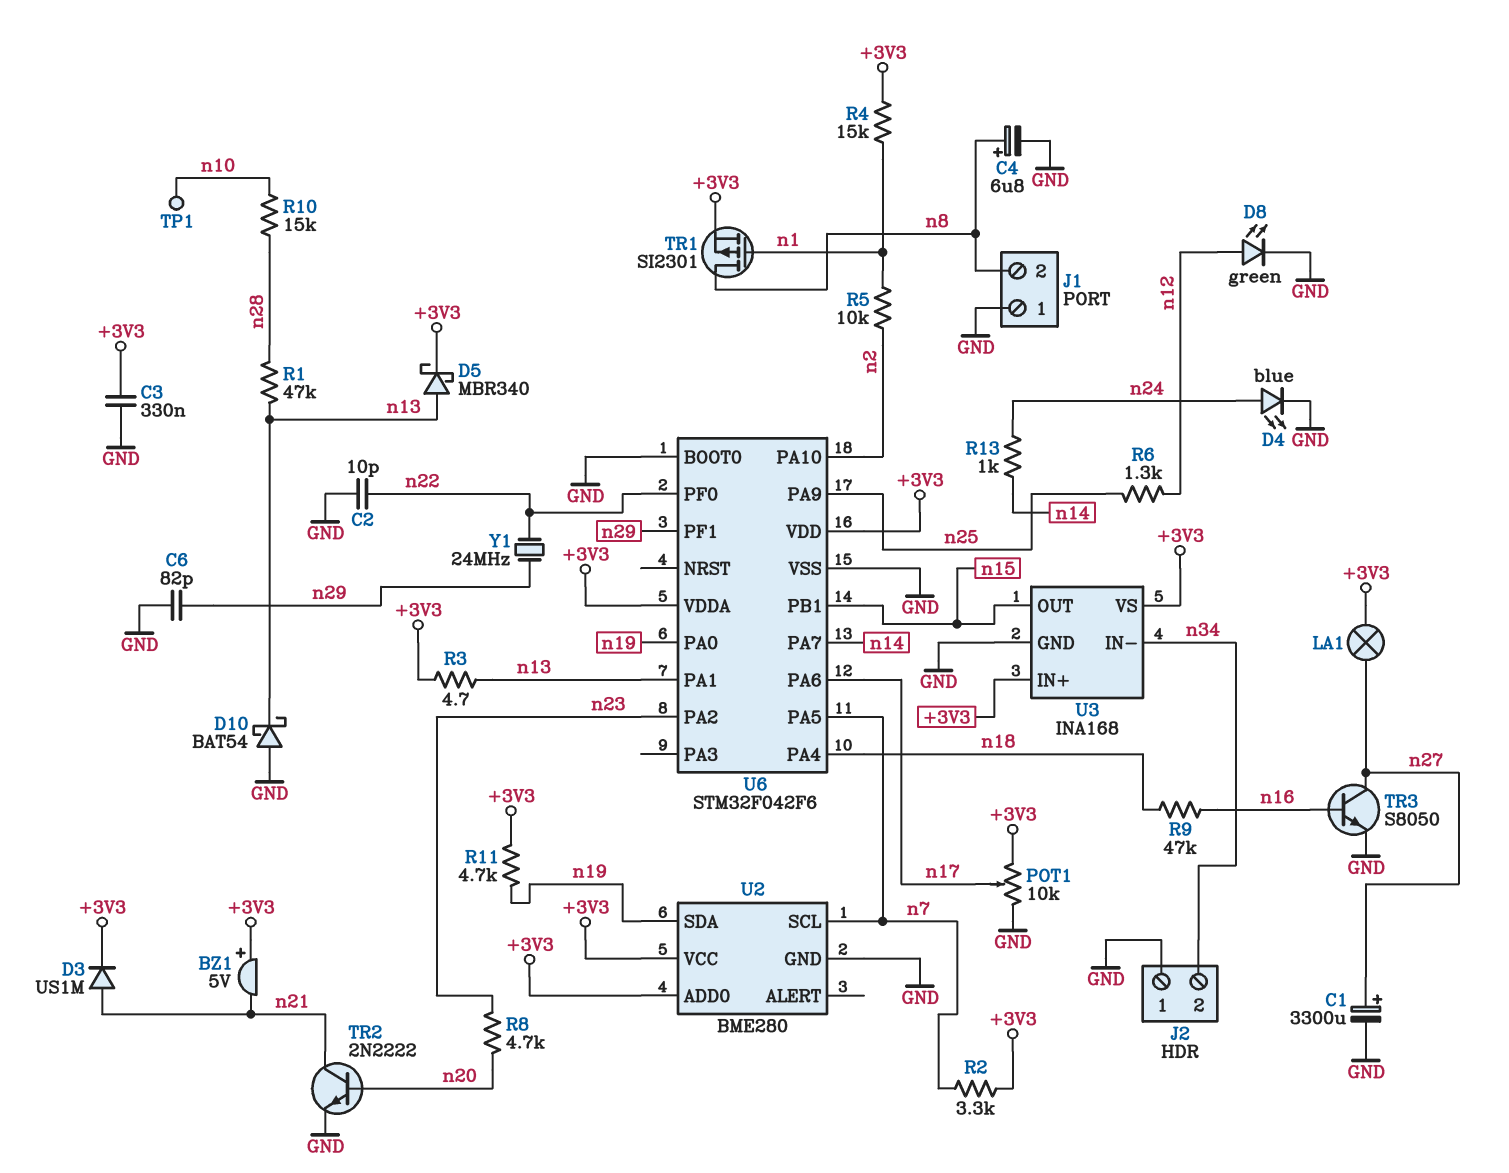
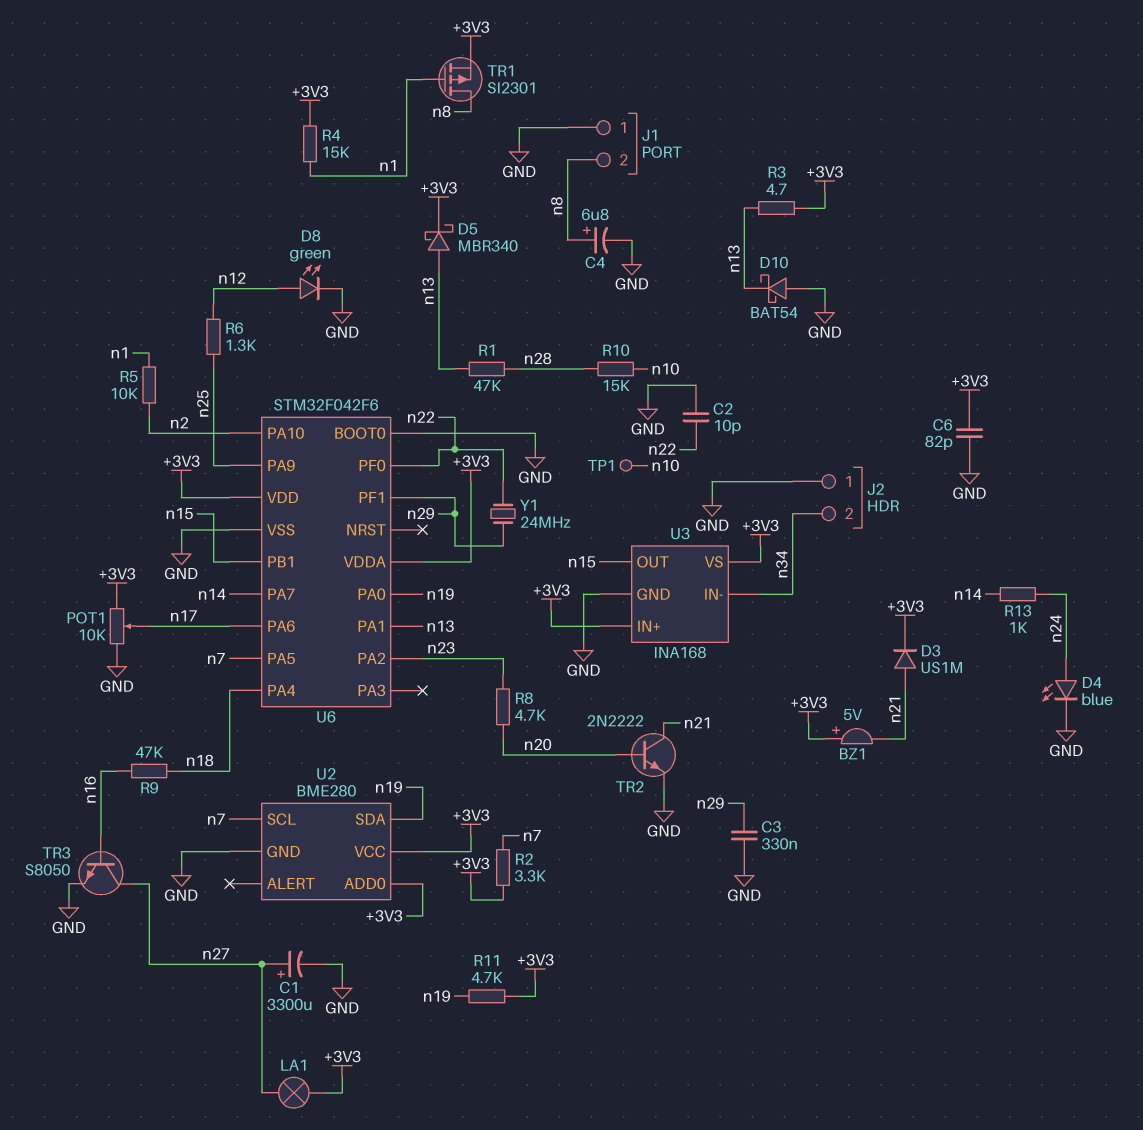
C3: 330nF (+3V3, GND) -> 330nF (GND, n29)
C6: 82pF (GND, n29) -> 82pF (+3V3, GND)

